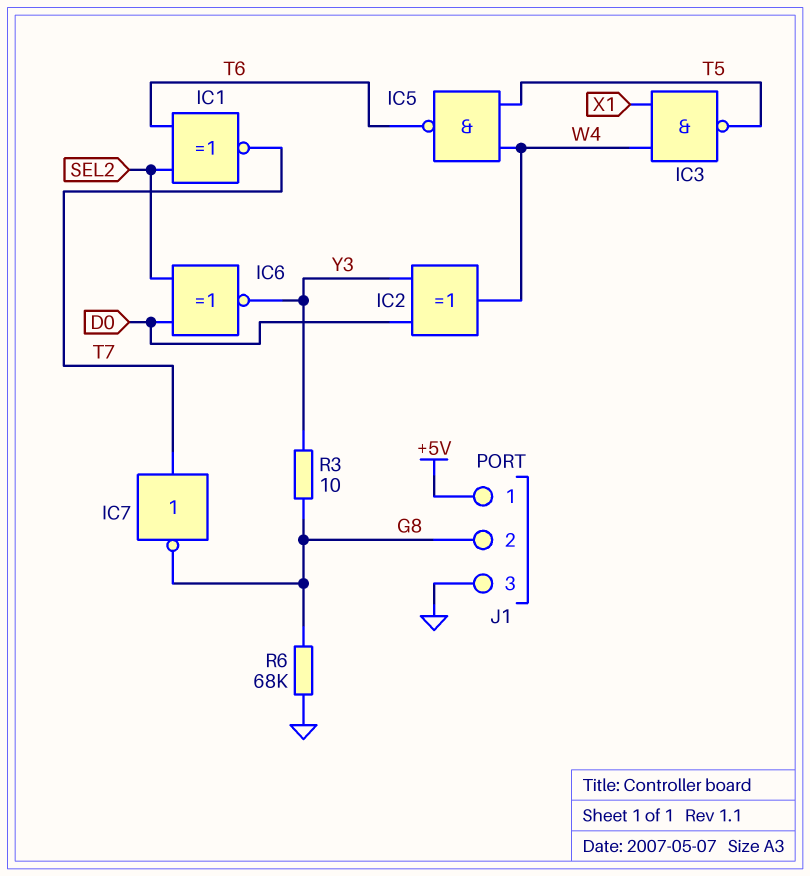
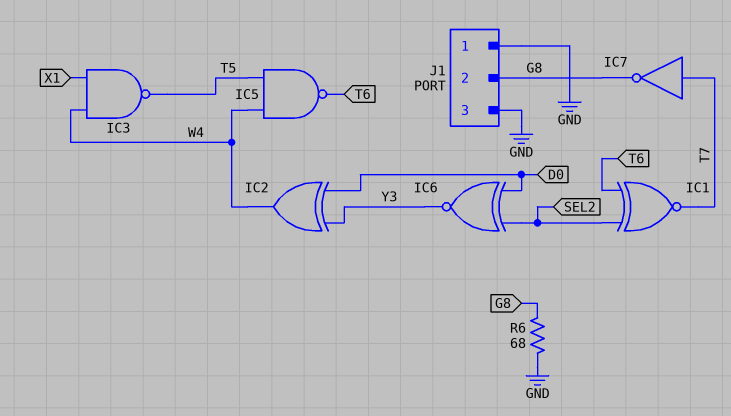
J1 pin 1: +5V -> GND
R3: 10 (G8, Y3) -> none
R6: 68k (G8, GND) -> 68 (G8, GND)

